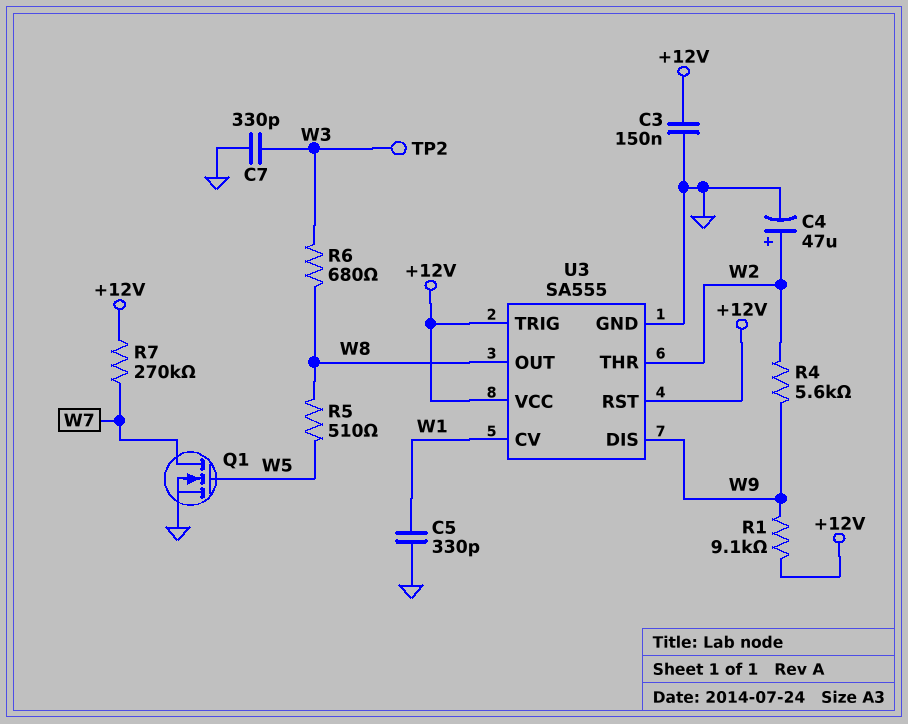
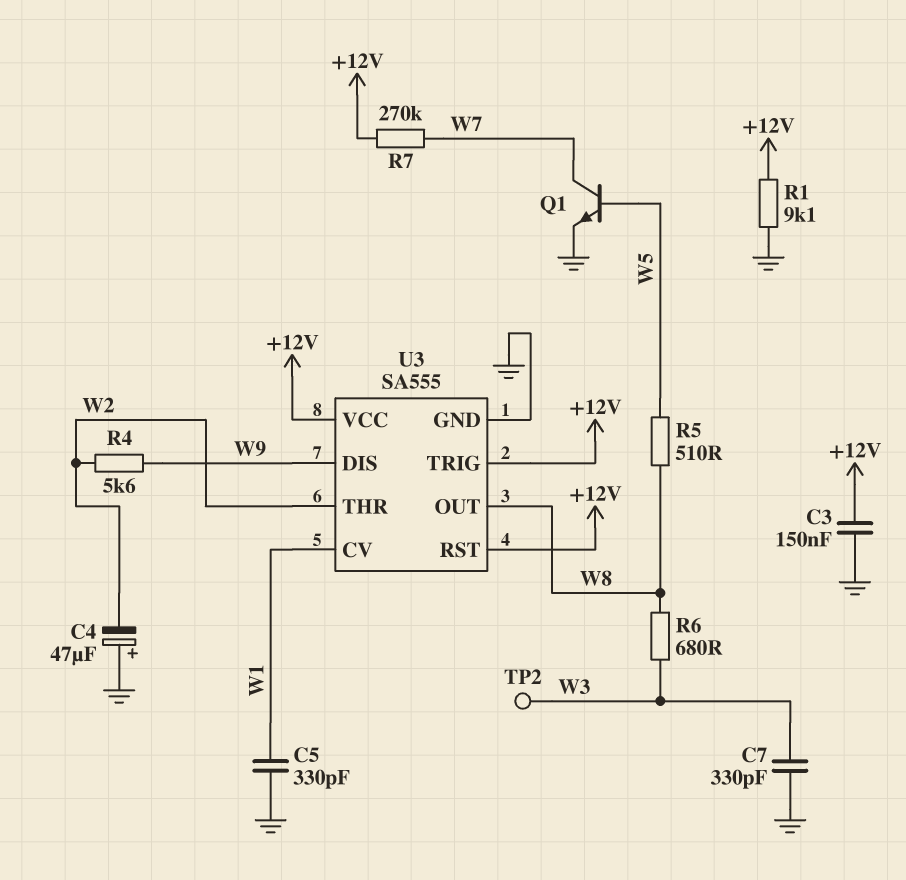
C4: 47uF (plus W2, minus GND) -> 47uF (plus GND, minus W2)
Q1: NMOS (G W5, D W7, S GND) -> NPN (B W5, C W7, E GND)
R1: 9.1k (+12V, W9) -> 9.1k (+12V, GND)

